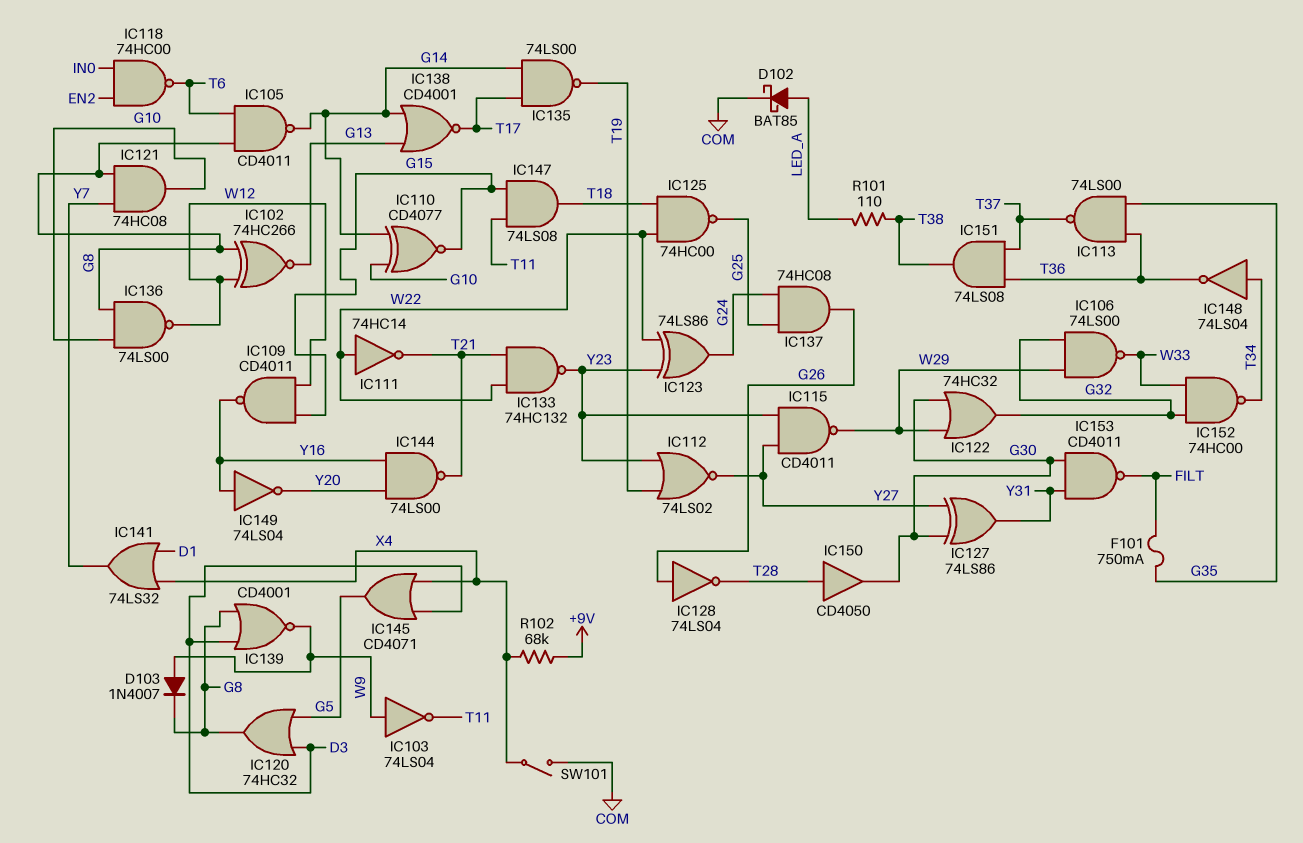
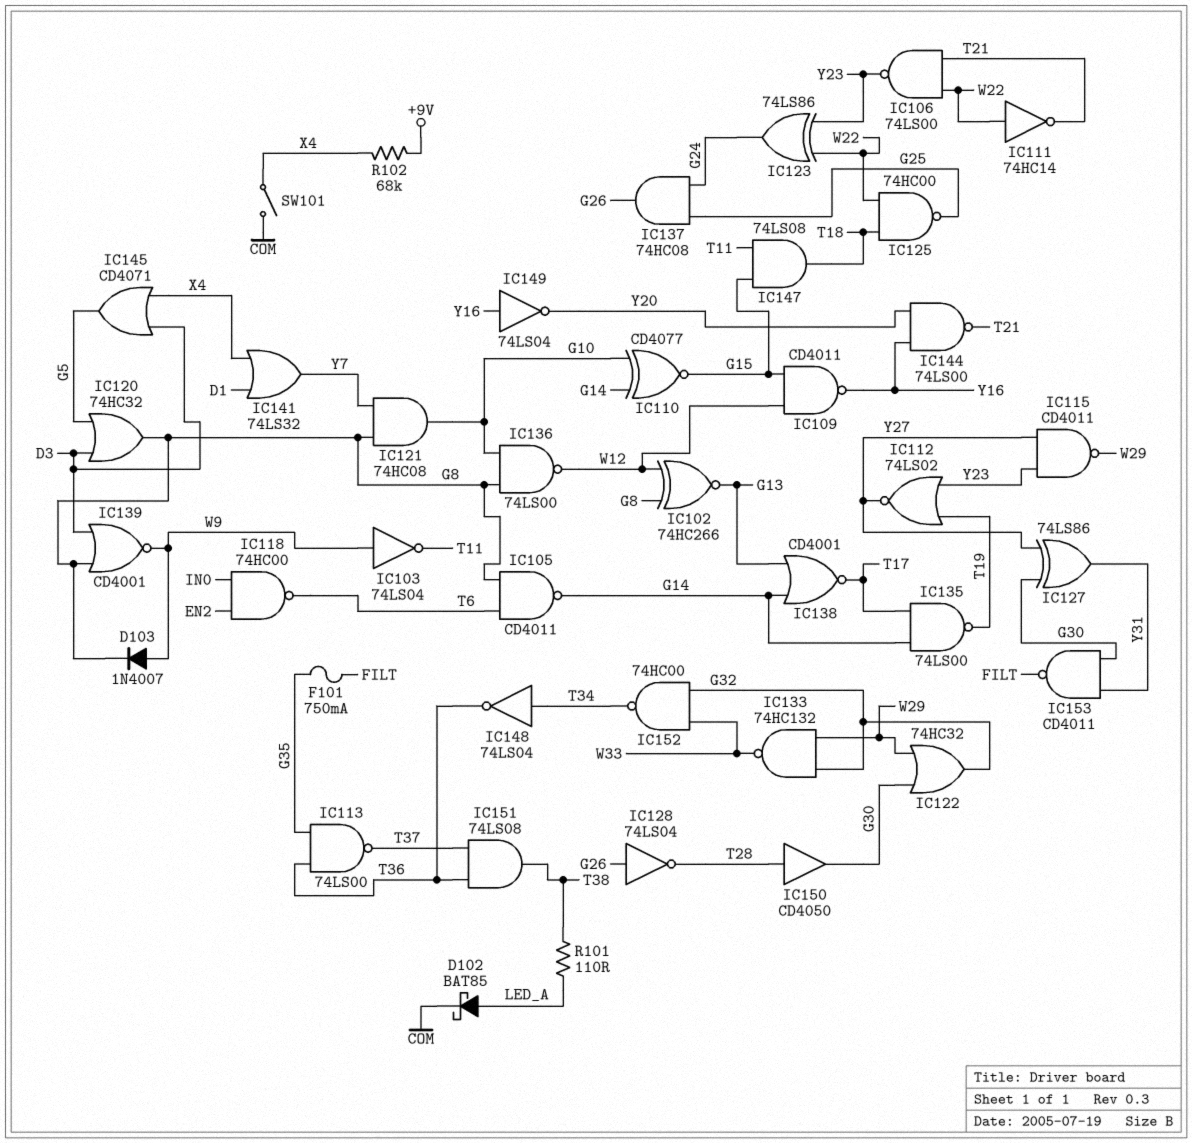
IC106: NAND 74LS00 (in G32, in W29, out W33) -> NAND 74LS00 (in T21, in W22, out Y23)
IC133: NAND 74HC132 (in T21, in W22, out Y23) -> NAND 74HC132 (in G32, in W29, out W33)

